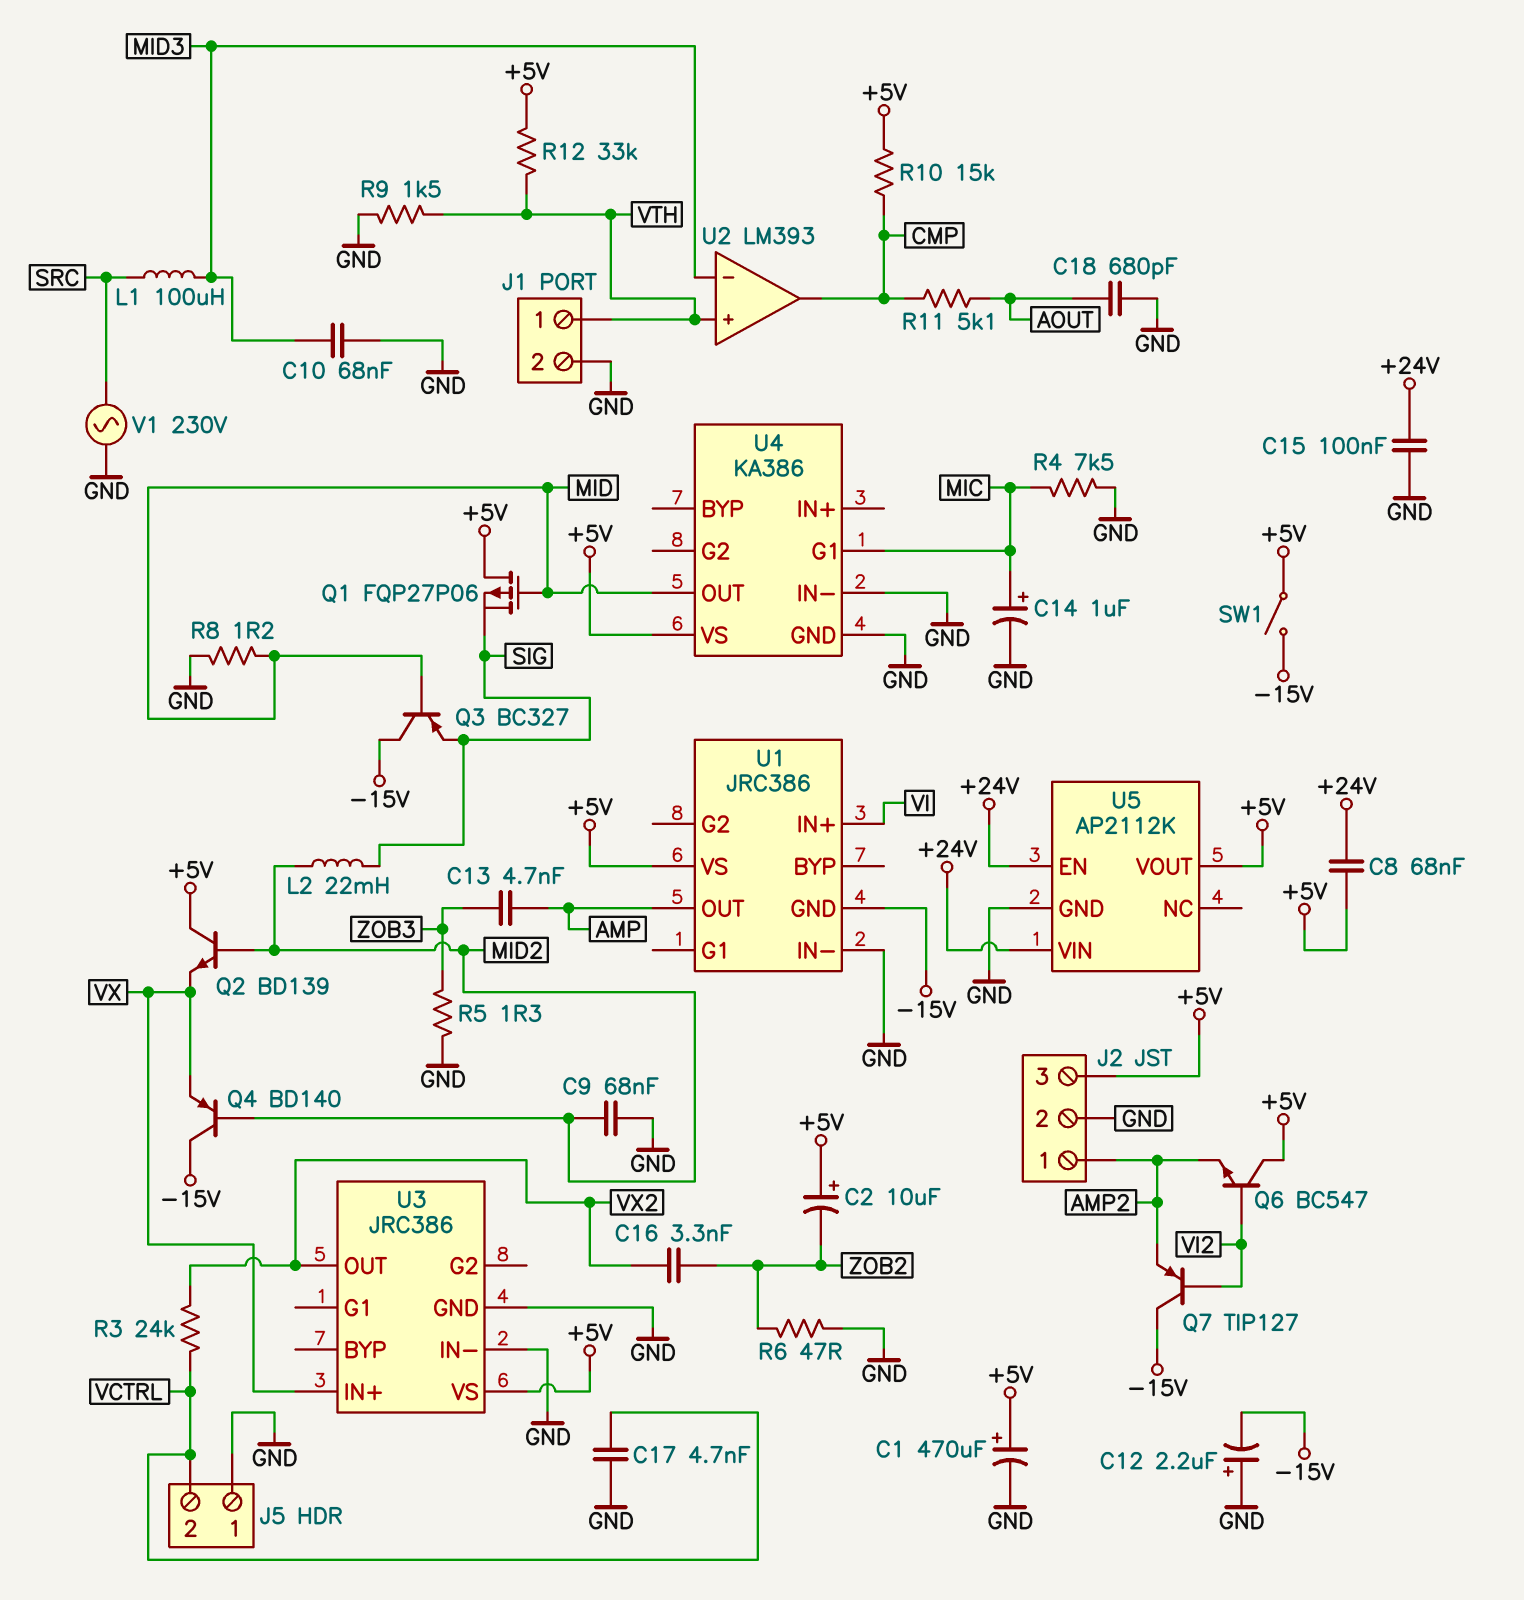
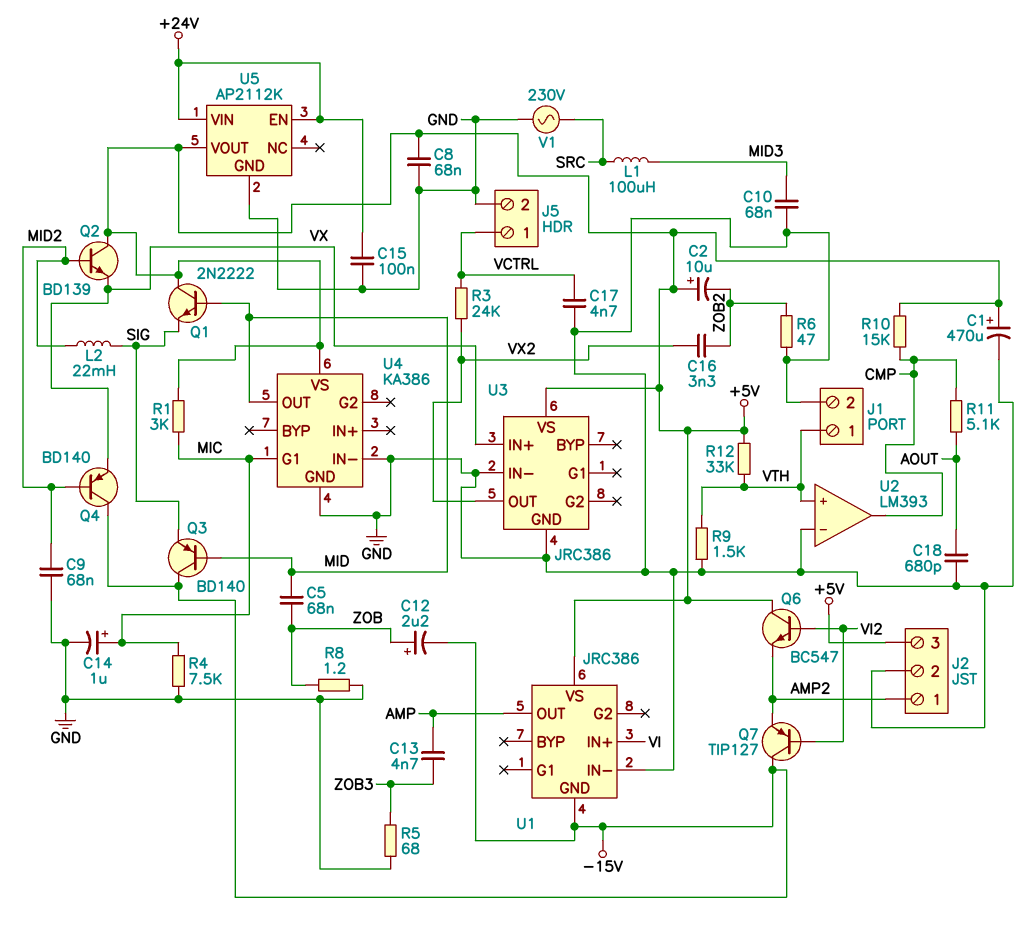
C5: none -> 68nF (MID, ZOB)
C8: 68nF (+5V, +24V) -> 68nF (+5V, GND)
C12: 2.2uF (plus GND, minus -15V) -> 2.2uF (plus ZOB, minus -15V)
J5 pin 1: GND -> VCTRL
J5 pin 2: VCTRL -> GND
Q1: PMOS FQP27P06 (G MID, D +5V, S SIG) -> NPN 2N2222 (B MID, C +5V, E SIG)
Q3: PNP BC327 (B MID, C -15V, E SIG) -> PNP BD140 (B MID, C -15V, E SIG)
R1: none -> 3k (+5V, MIC)
R5: 1.3 (GND, ZOB3) -> 68 (GND, ZOB3)
R8: 1.2 (GND, MID) -> 1.2 (GND, ZOB)
SW1: switch (+5V, -15V) -> none
U2 pin in-: MID3 -> GND

